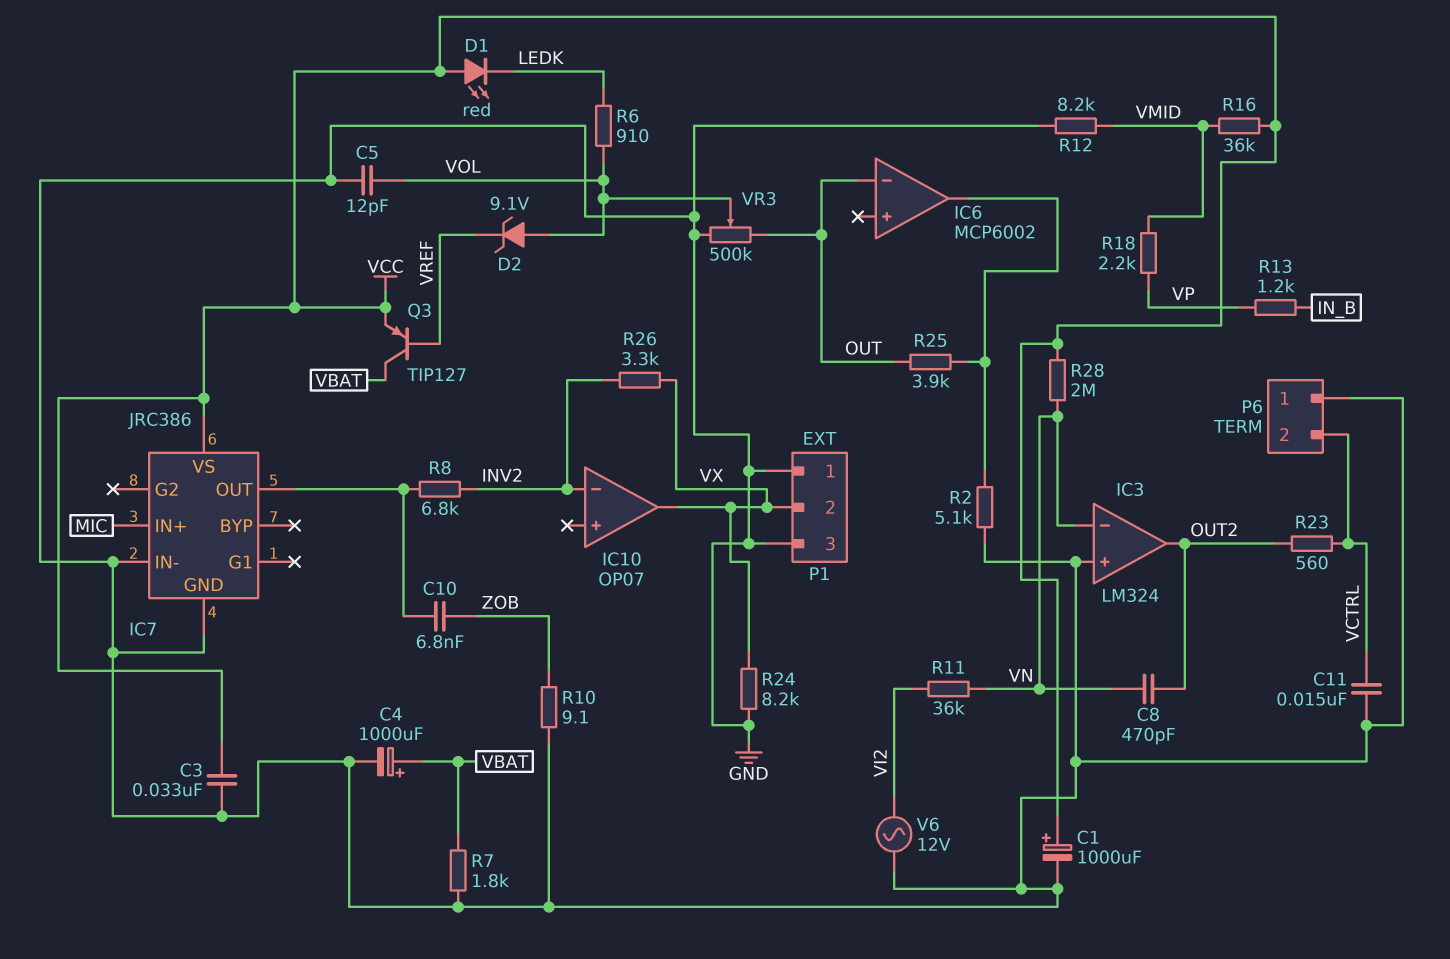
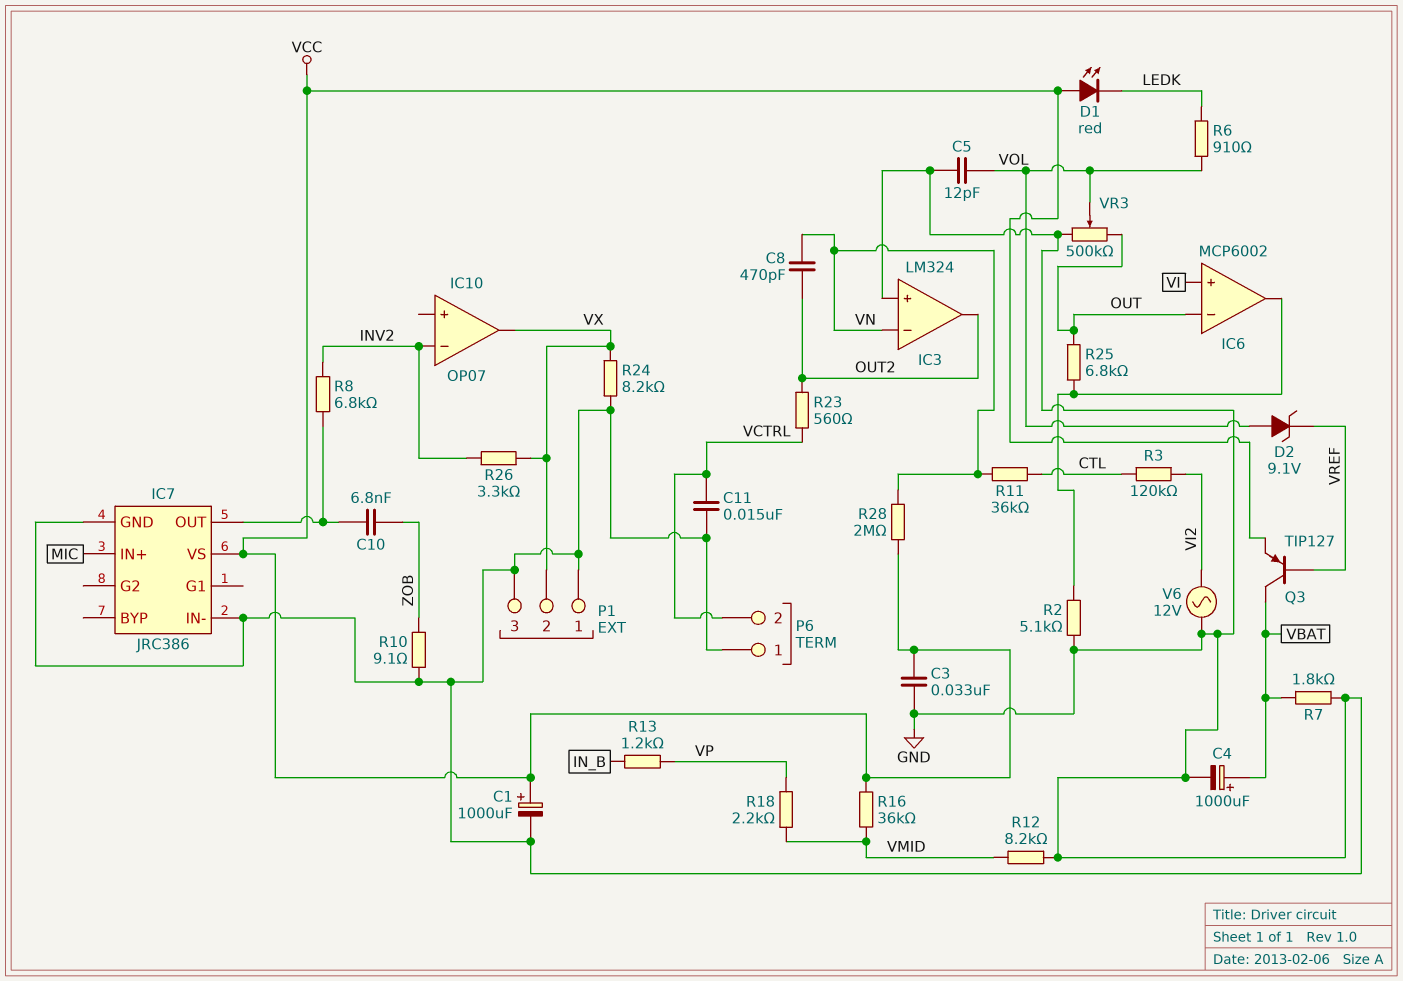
IC6 pin in+: none -> VI
R3: none -> 120k (CTL, VI2)
R11: 36k (VI2, VN) -> 36k (CTL, VN)
R25: 3.9k (IC6/out, OUT) -> 6.8k (IC6/out, OUT)

